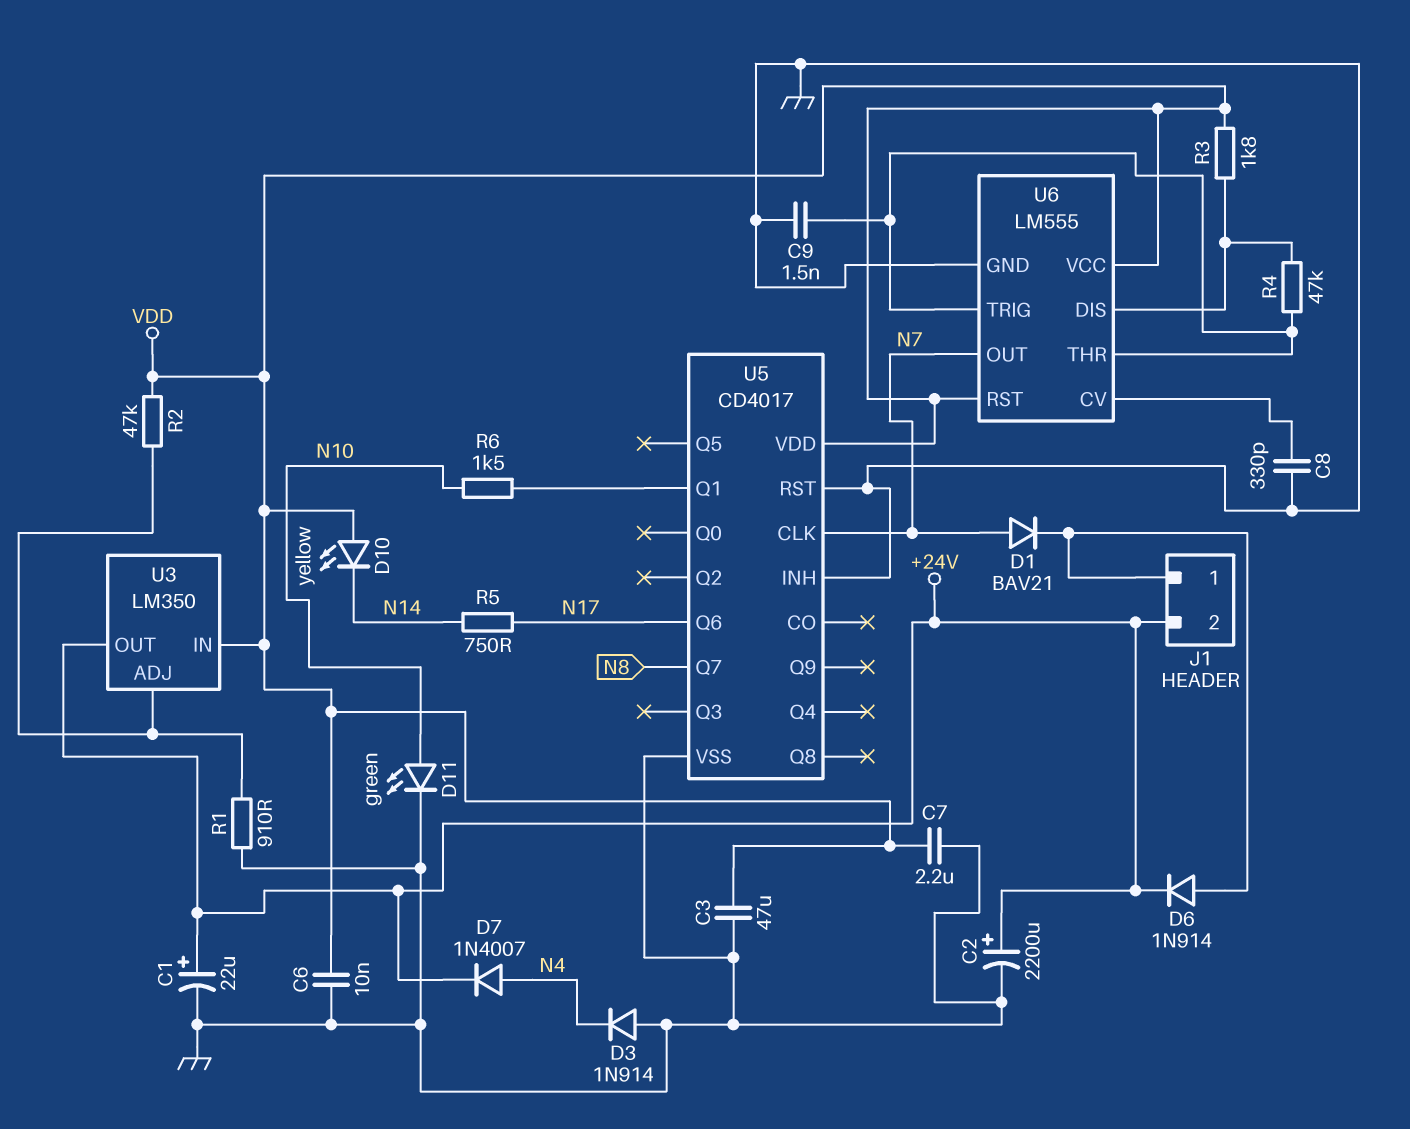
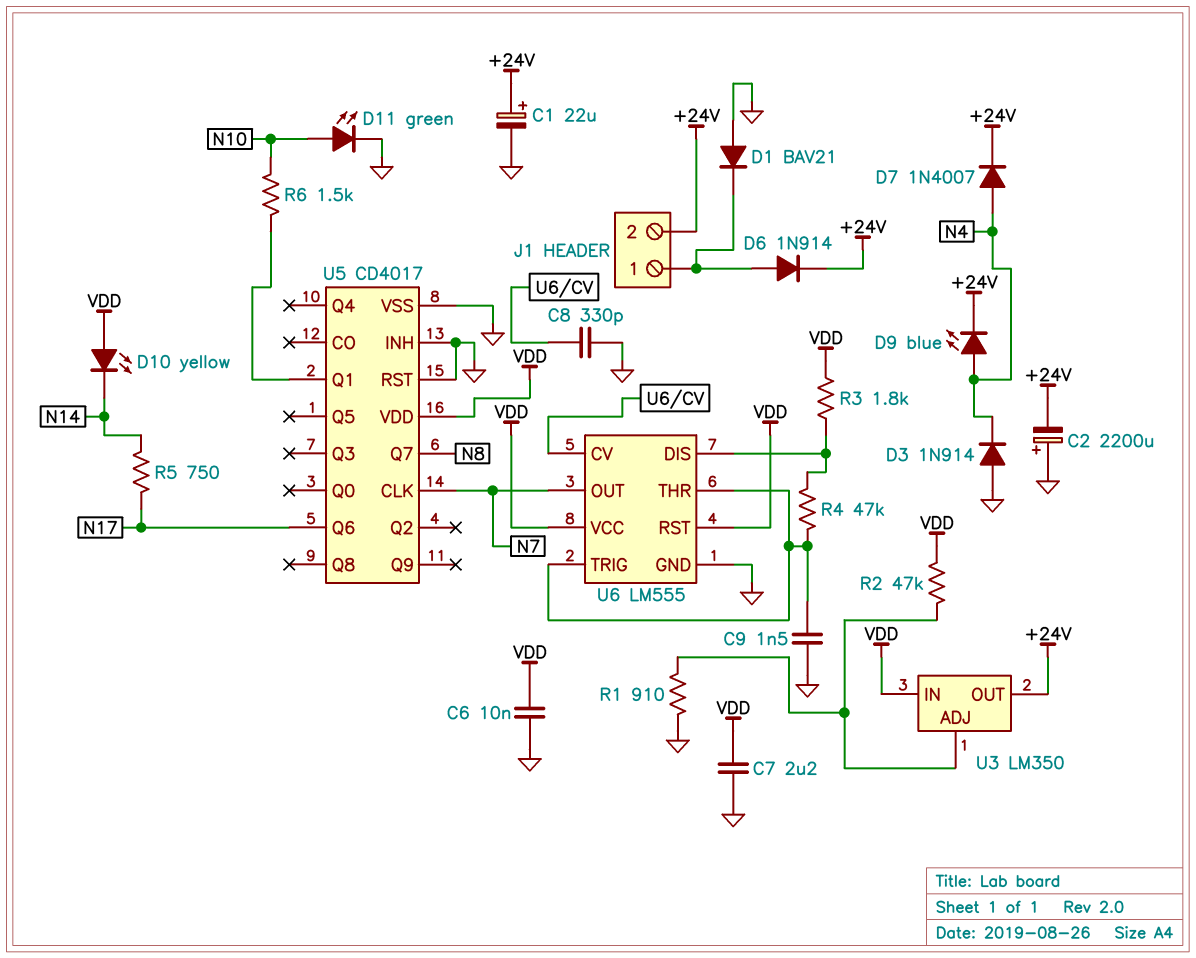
C2: 2200uF (plus +24V, minus GND) -> 2200uF (plus GND, minus +24V)
C3: 47uF (GND, VDD) -> none
D1: diode BAV21 (A N7, K J1/1) -> diode BAV21 (A GND, K J1/1)
D9: none -> LED blue (A N4, K +24V)

